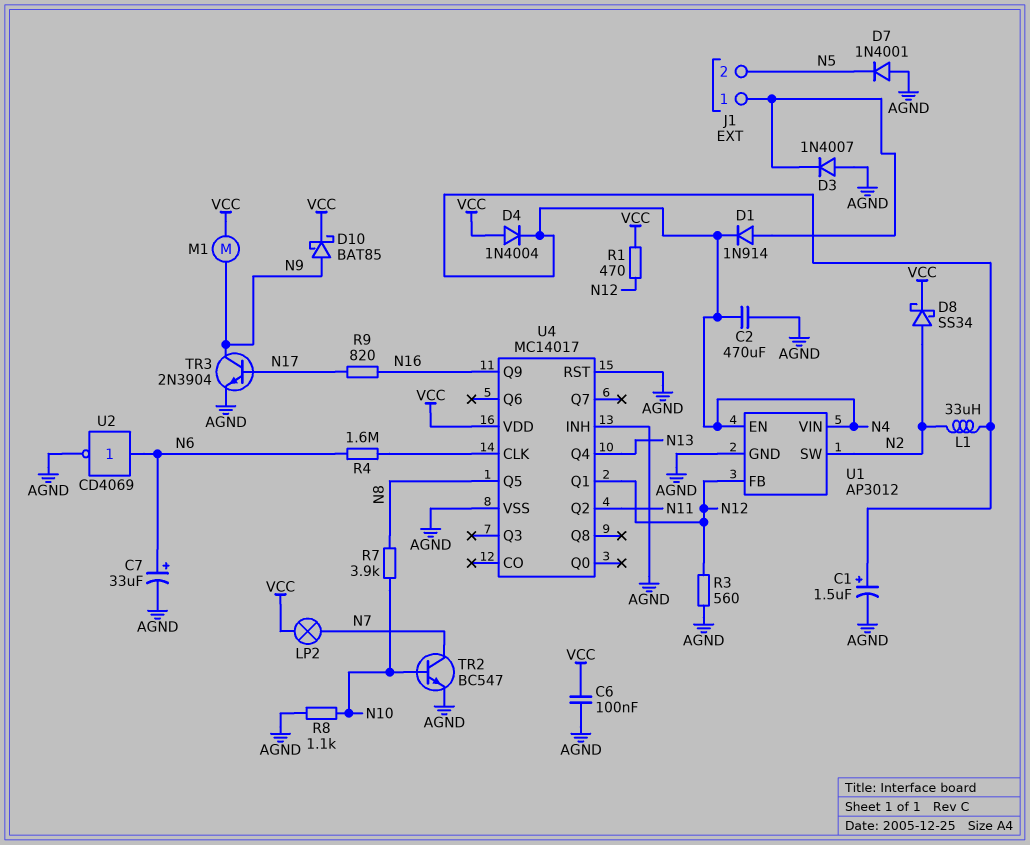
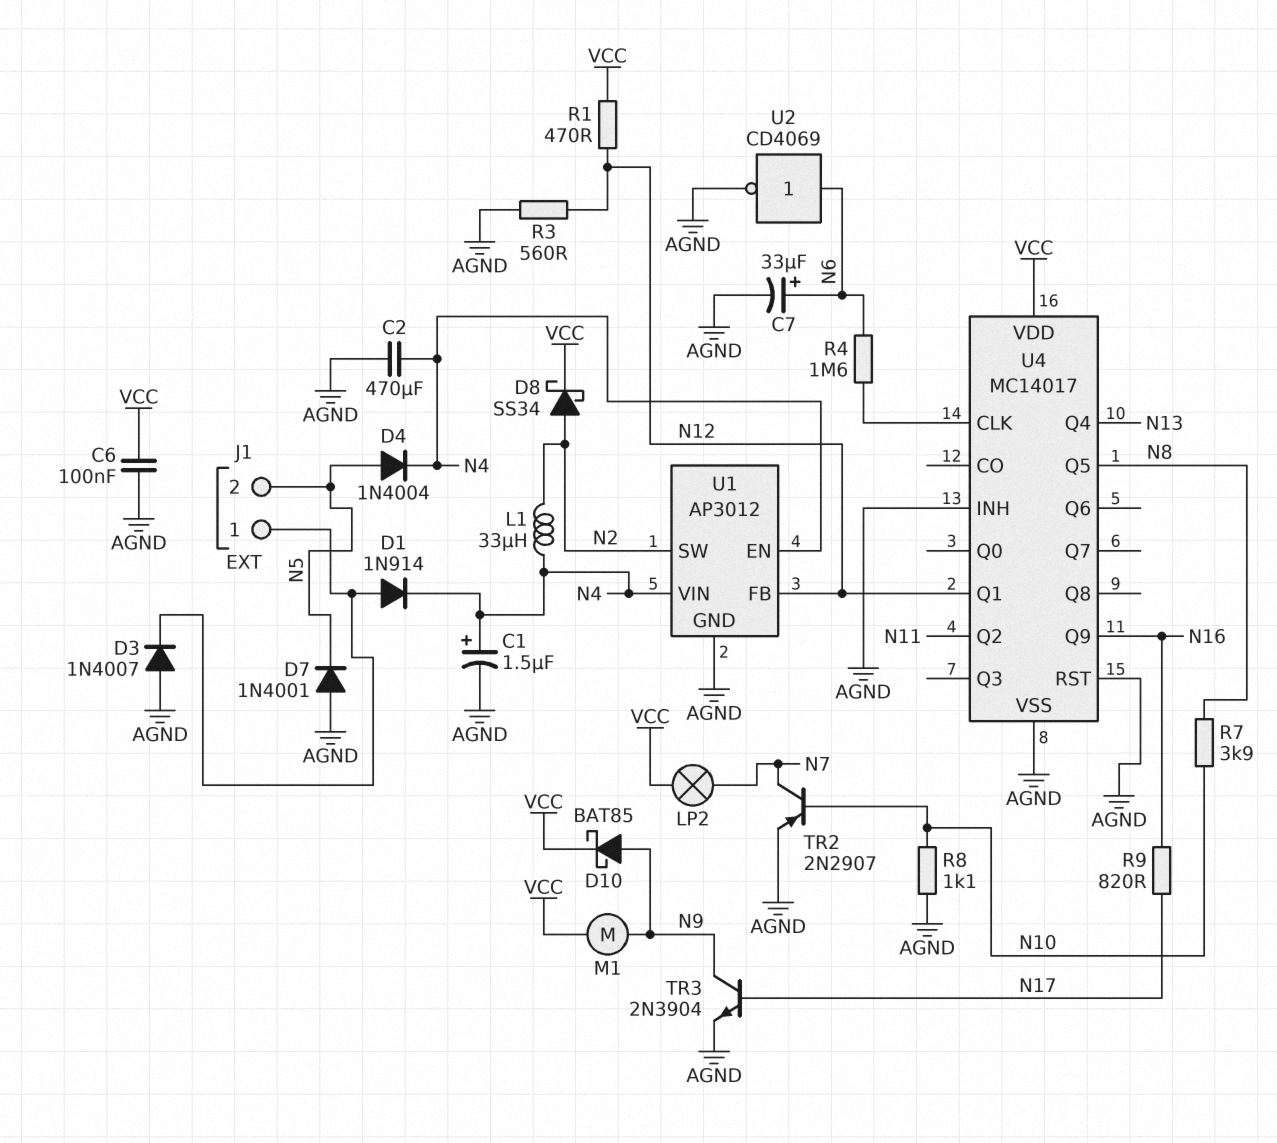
D4: diode 1N4004 (A VCC, K N4) -> diode 1N4004 (A N5, K N4)
TR2: NPN BC547 (B N10, C N7, E AGND) -> PNP 2N2907 (B N10, C N7, E AGND)

